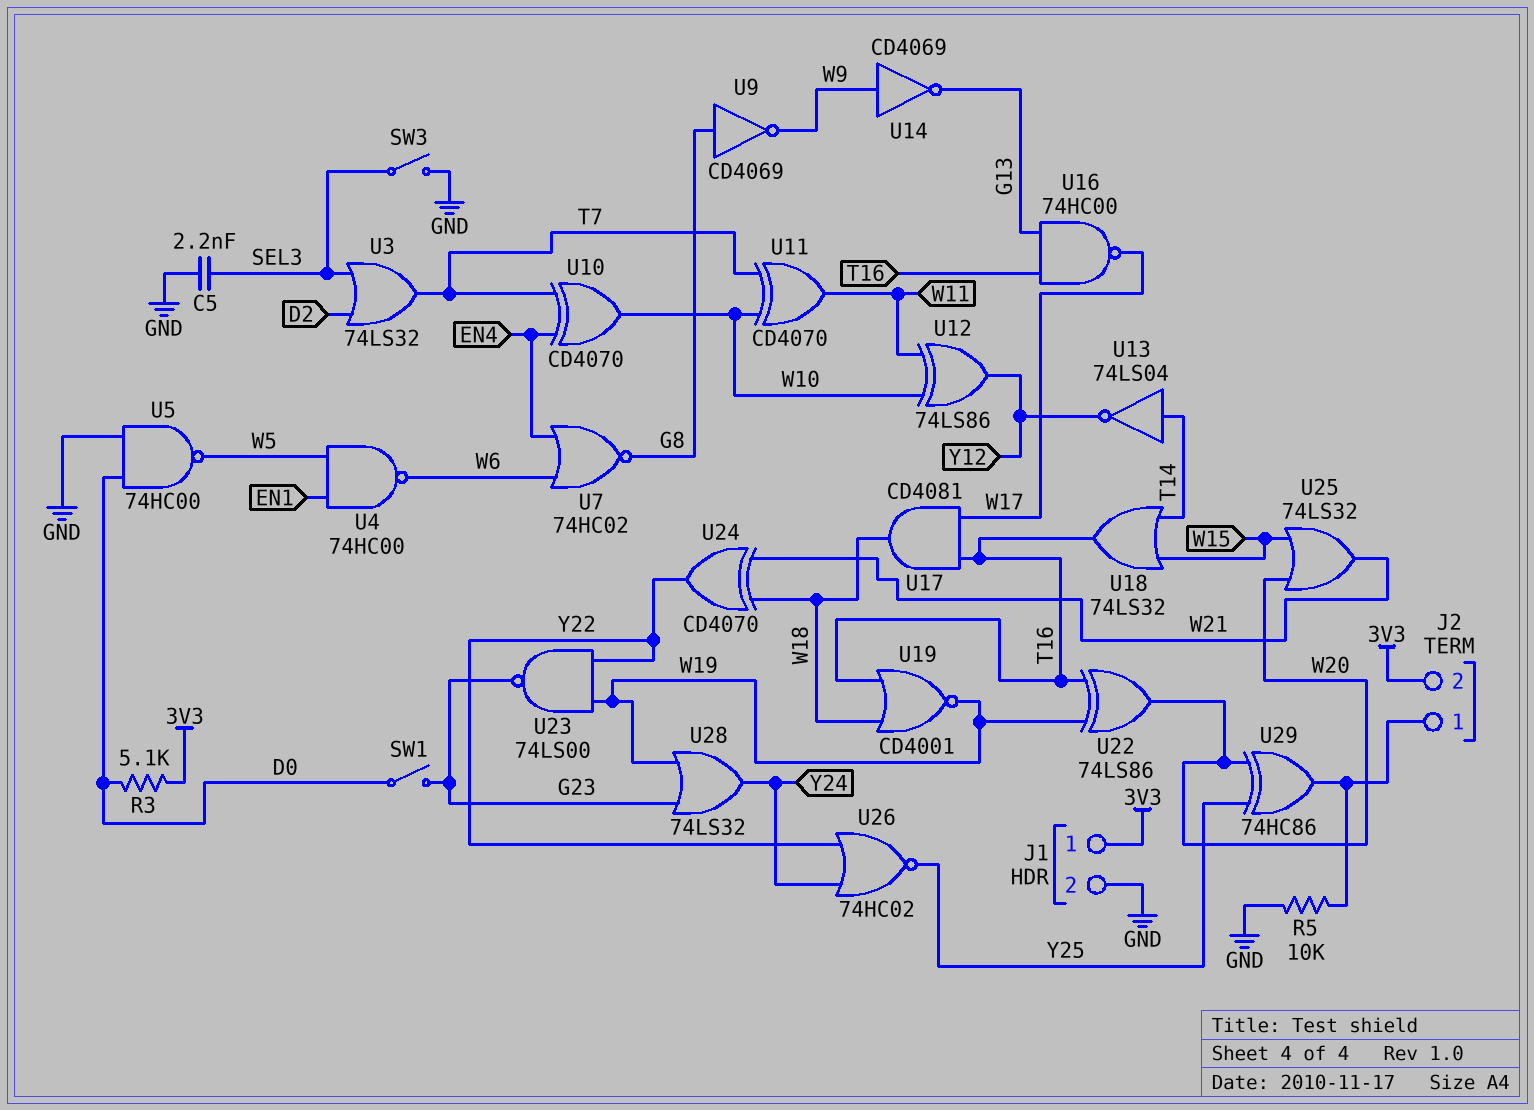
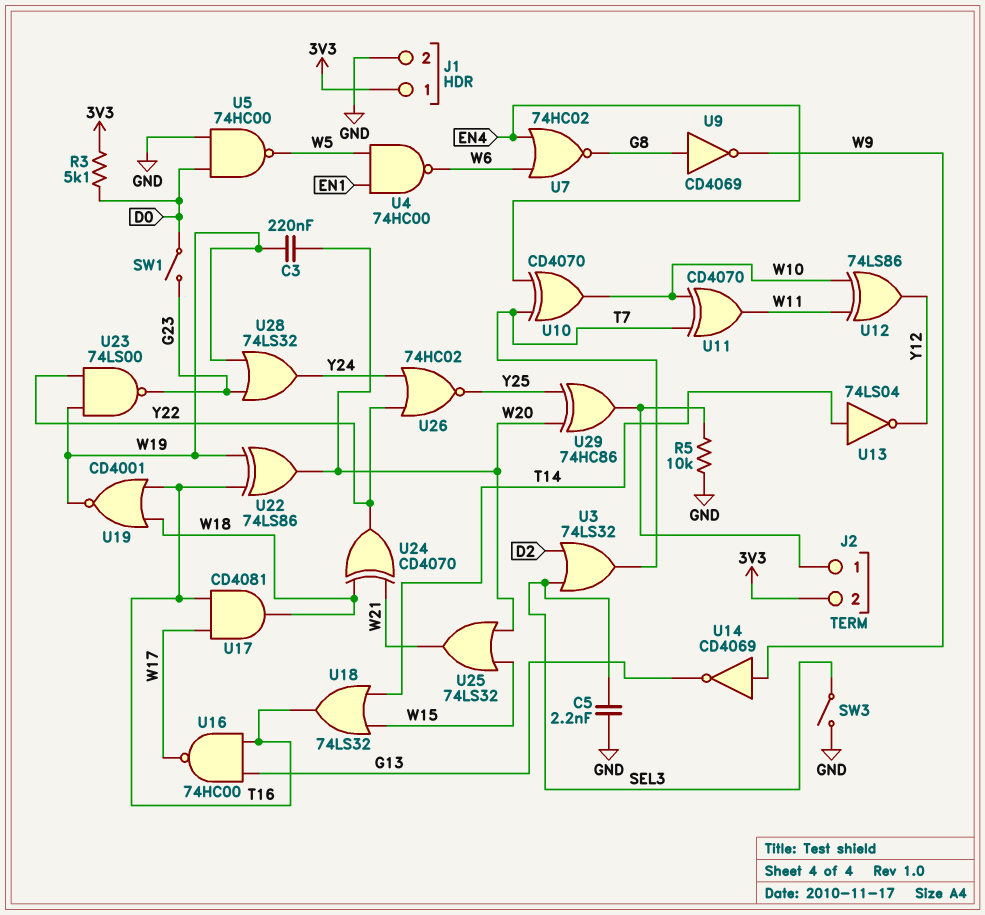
C3: none -> 220nF (W19, W20)

